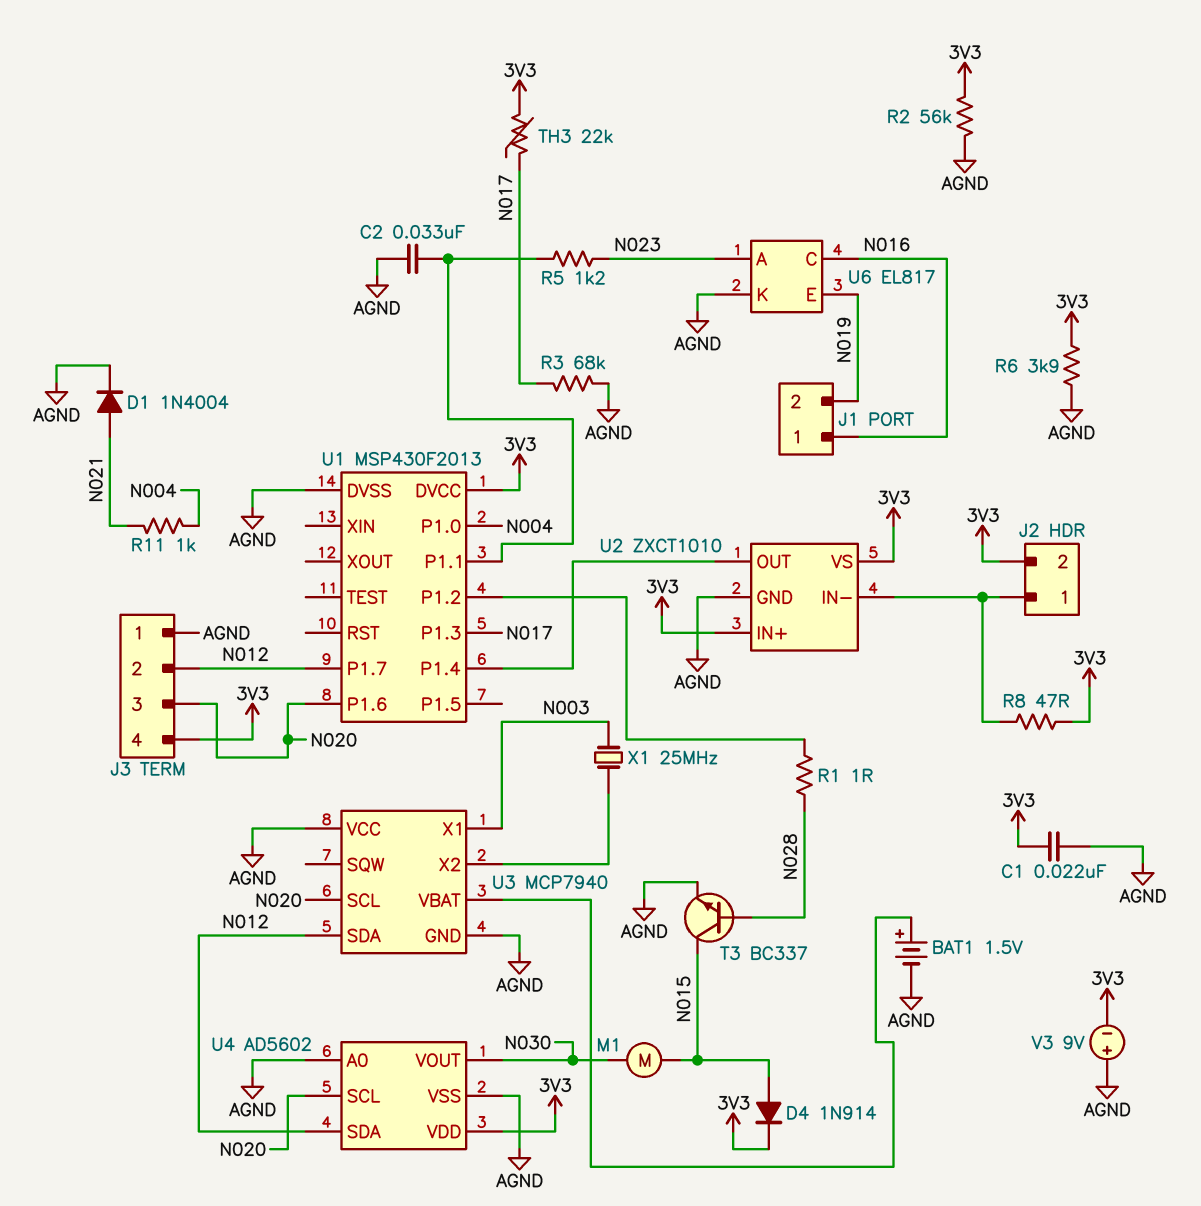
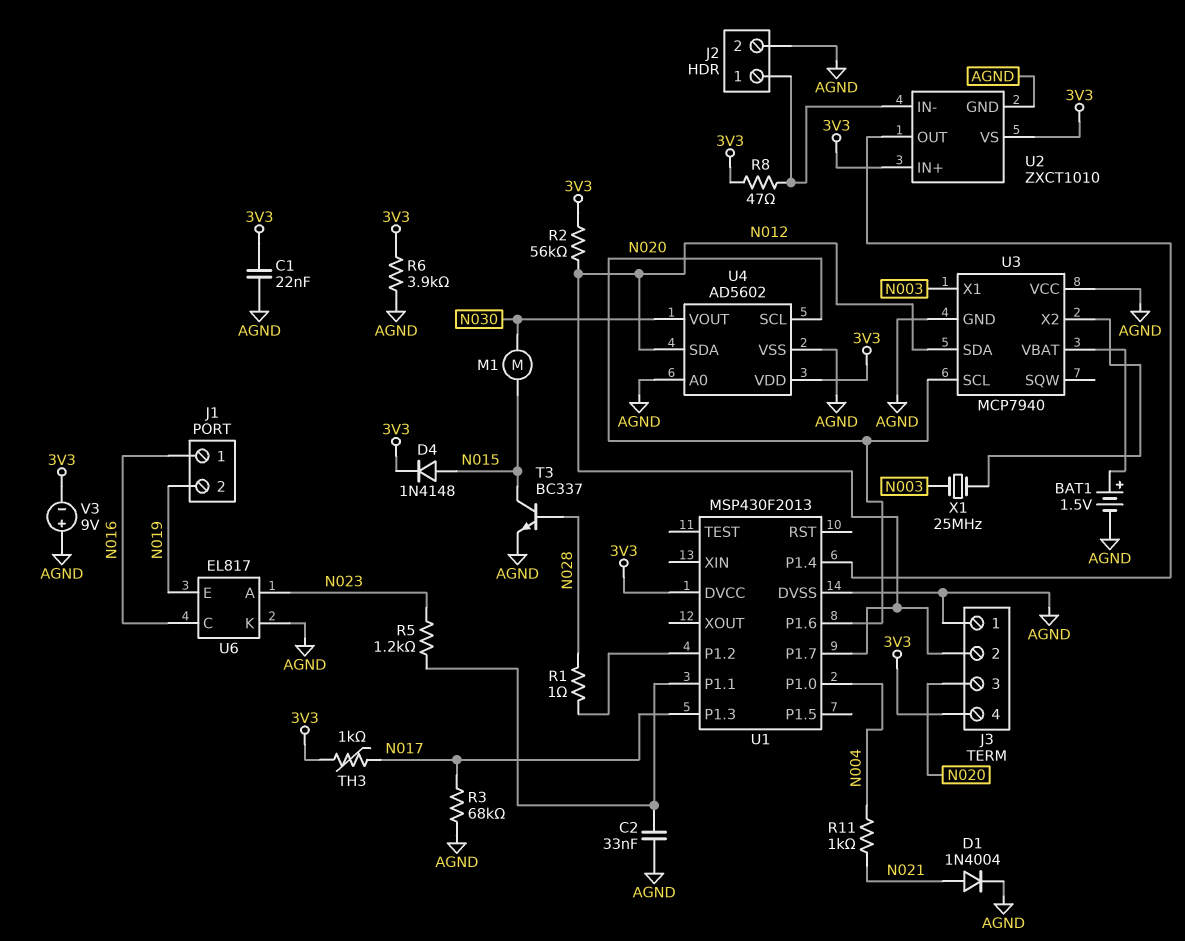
D4: diode 1N914 (A N015, K 3V3) -> diode 1N4148 (A N015, K 3V3)
J2 pin 2: 3V3 -> AGND
R2: 56k (3V3, AGND) -> 56k (3V3, N012)
TH3: 22k (3V3, N017) -> 1k (3V3, N017)

